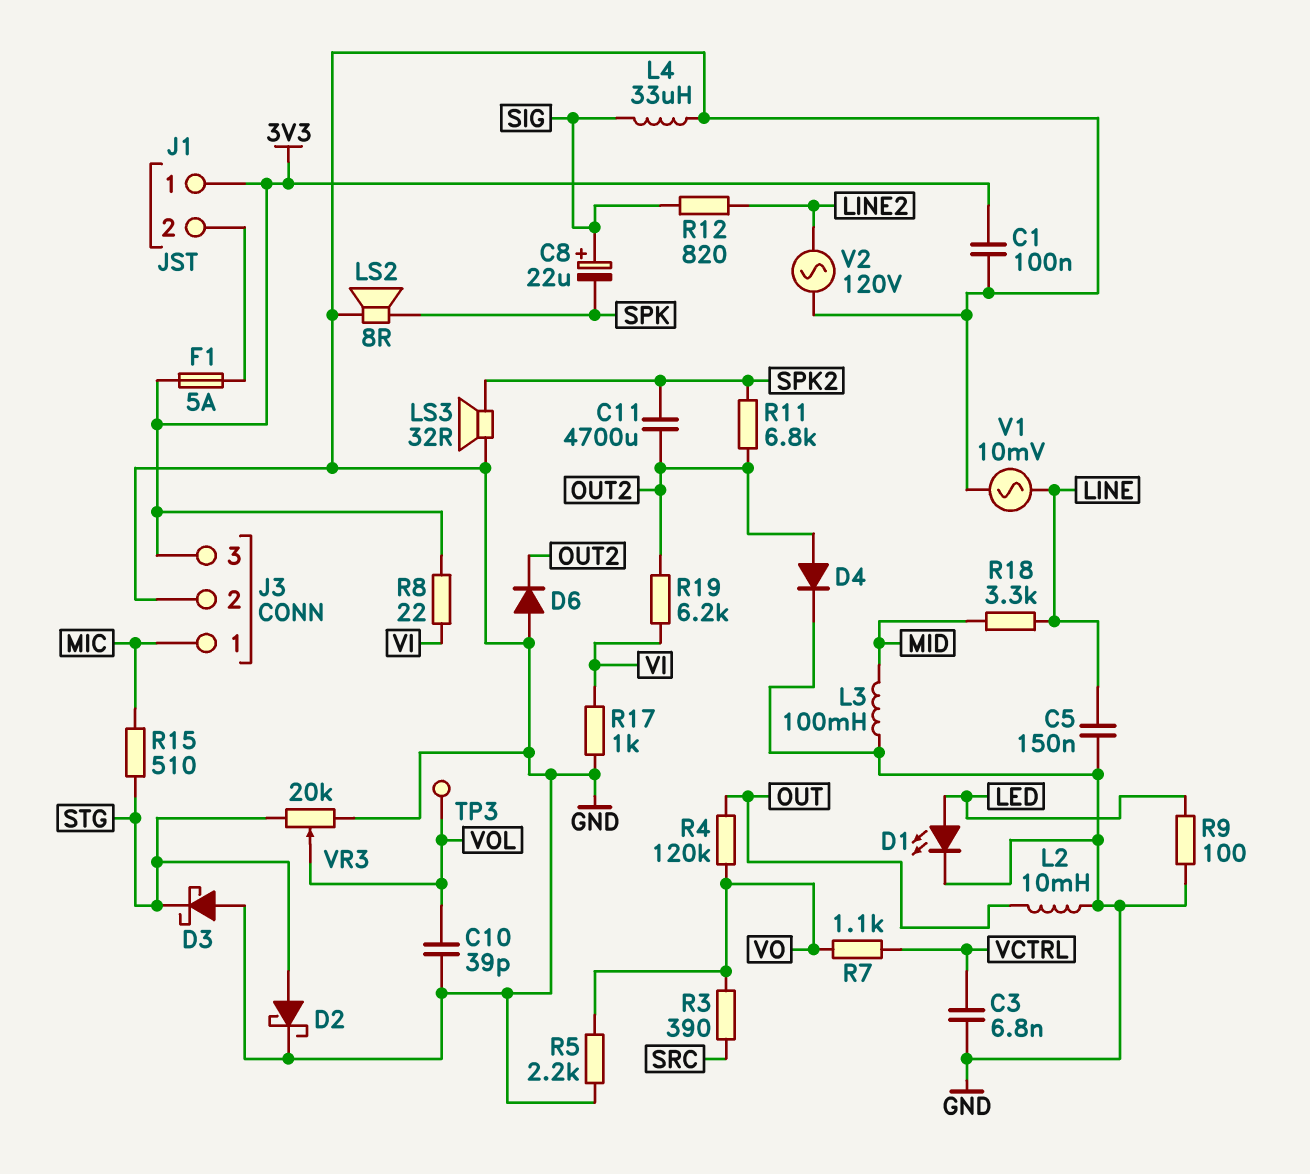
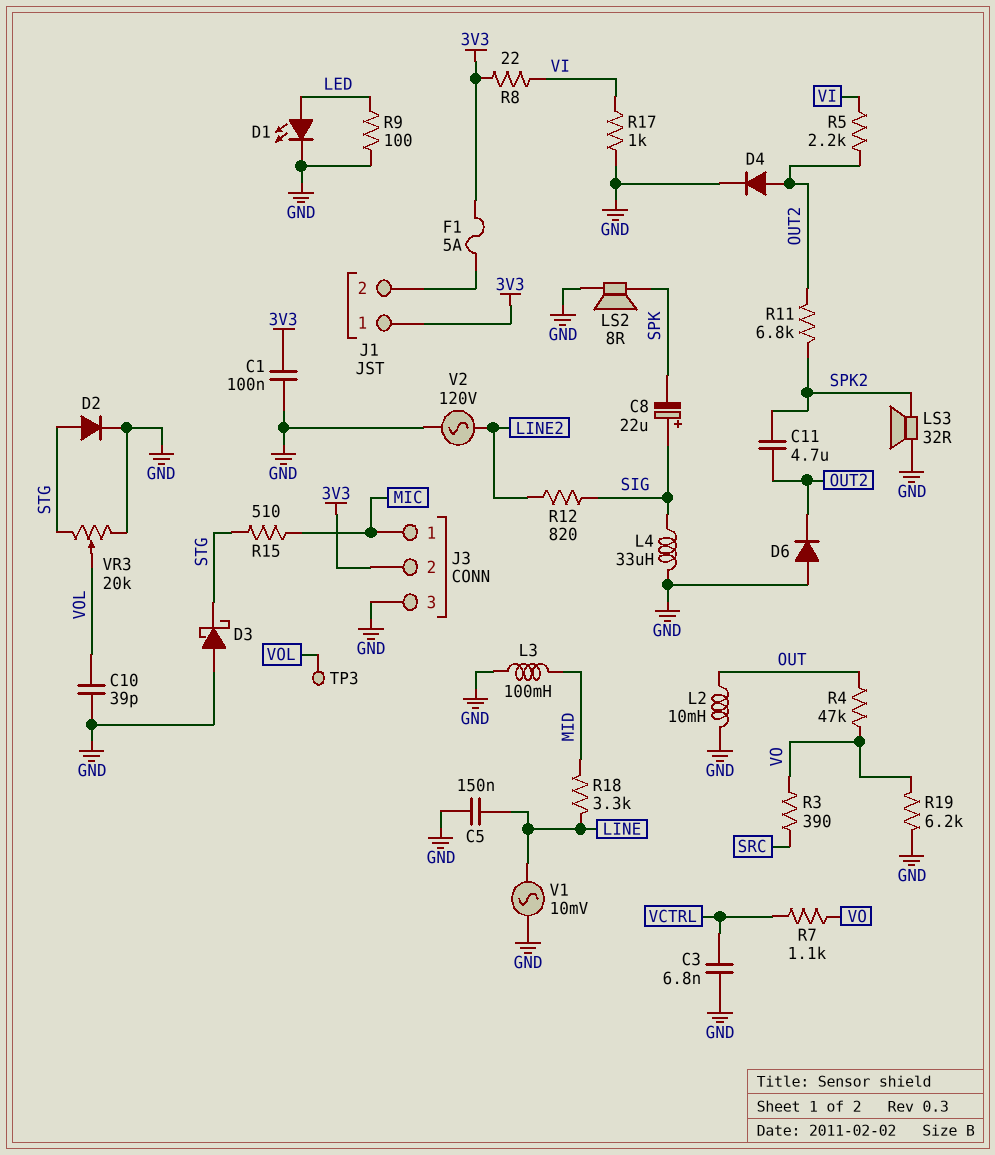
C11: 4700uF (OUT2, SPK2) -> 4.7uF (OUT2, SPK2)
D2: schottky (A STG, K GND) -> diode (A STG, K GND)
J3 pin 2: GND -> 3V3
J3 pin 3: 3V3 -> GND
R4: 120k (OUT, VO) -> 47k (OUT, VO)
R5: 2.2k (GND, VO) -> 2.2k (OUT2, VI)
R19: 6.2k (OUT2, VI) -> 6.2k (GND, VO)

